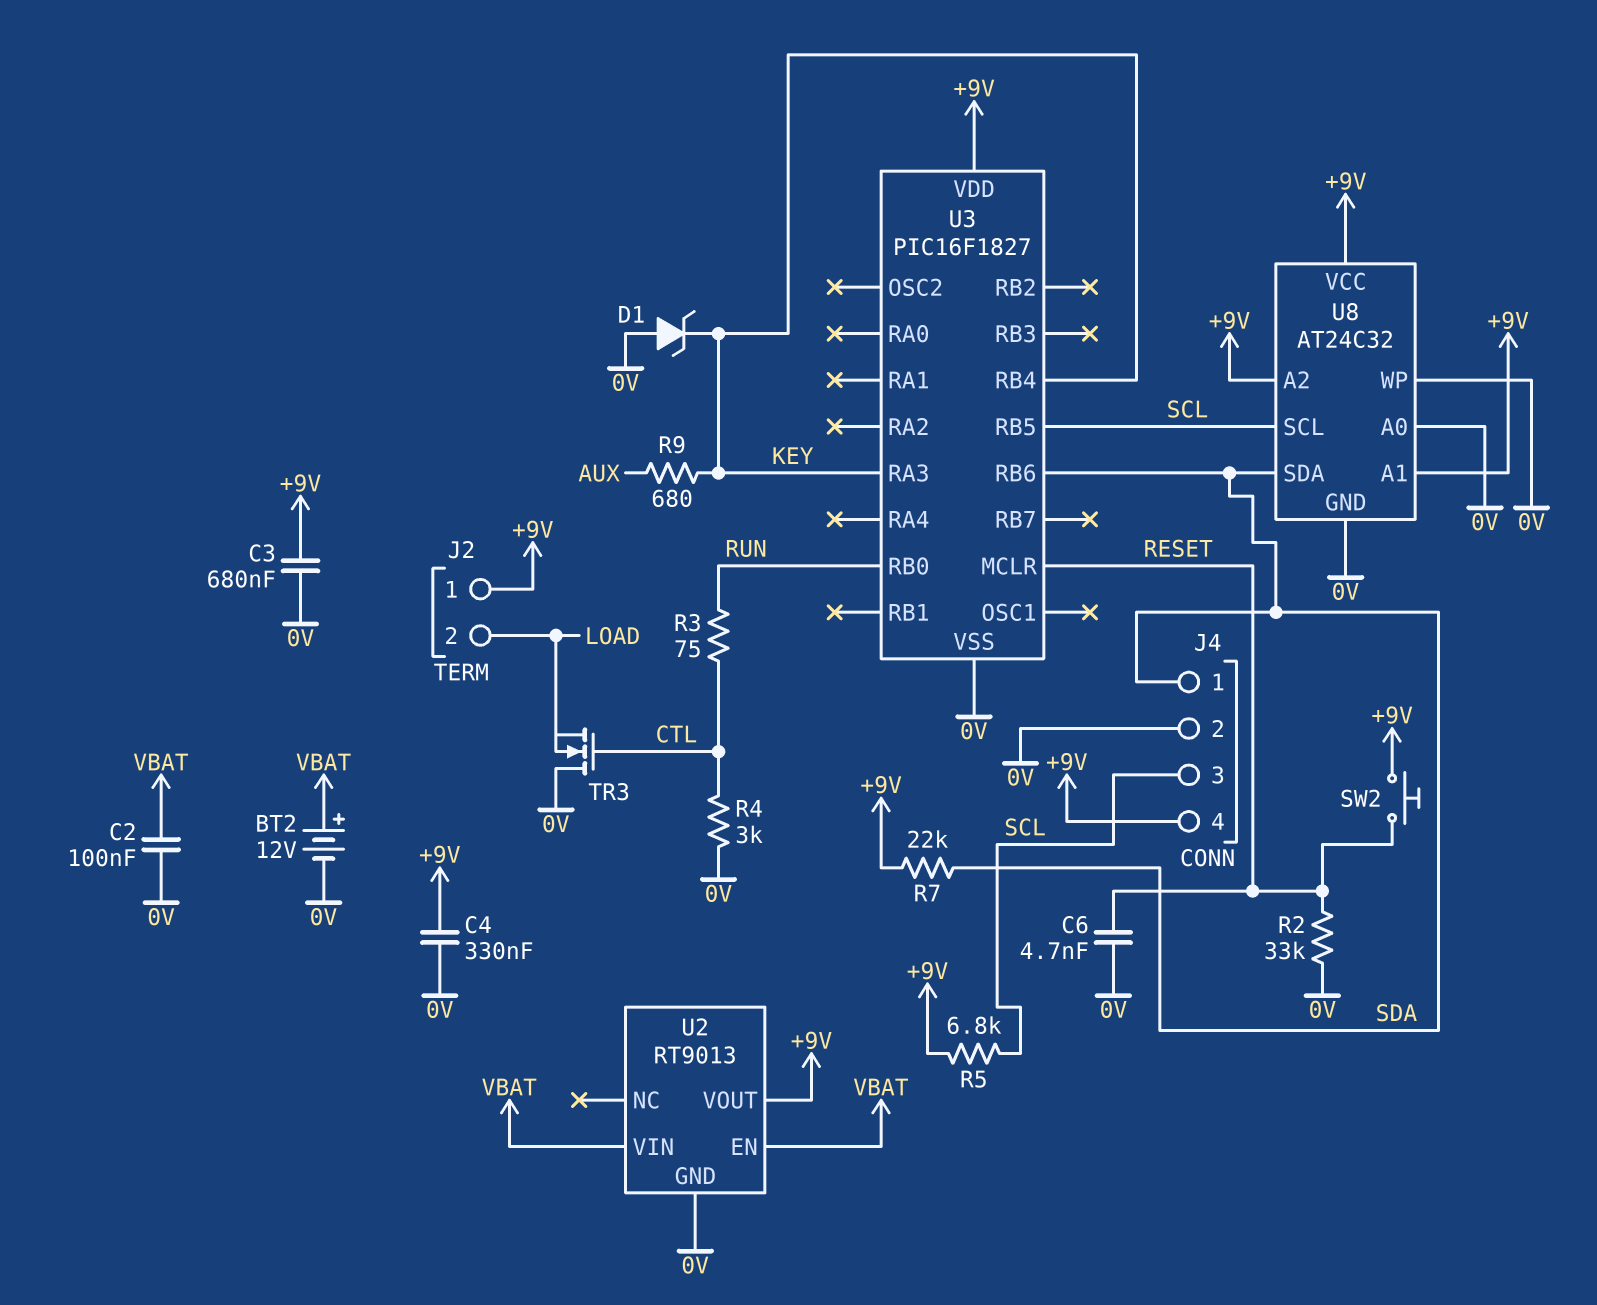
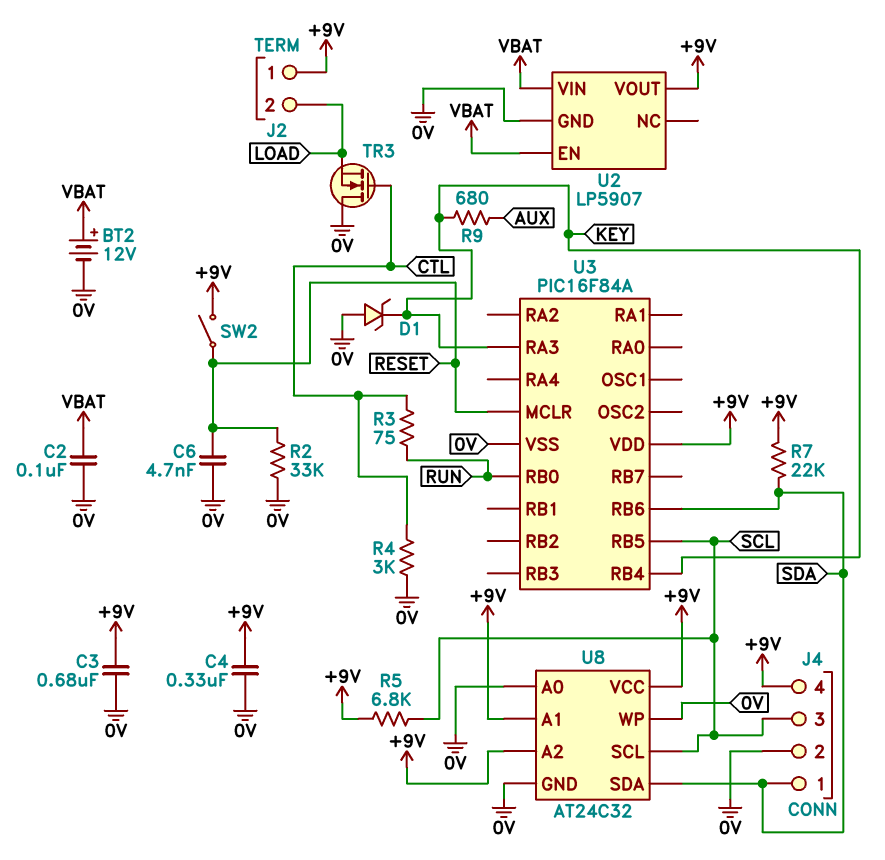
SW2: button (+9V, RESET) -> switch (+9V, RESET)
U2: RT9013 -> LP5907
U3: PIC16F1827 -> PIC16F84A

